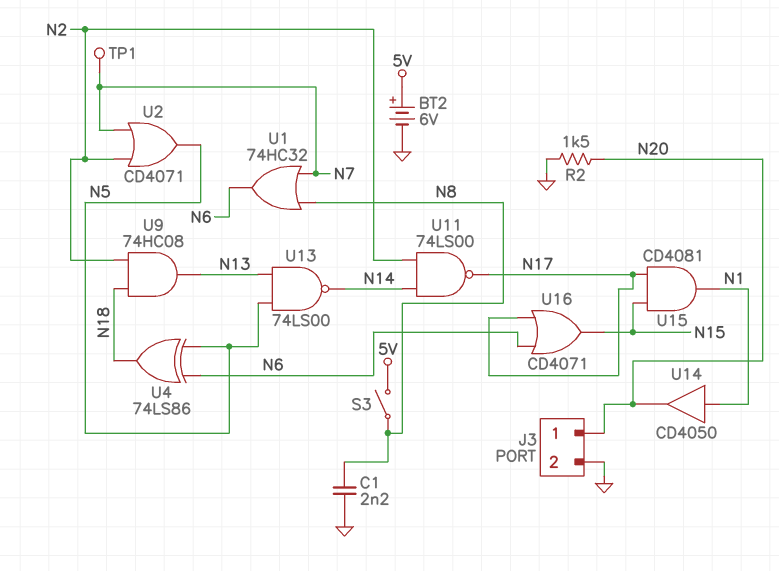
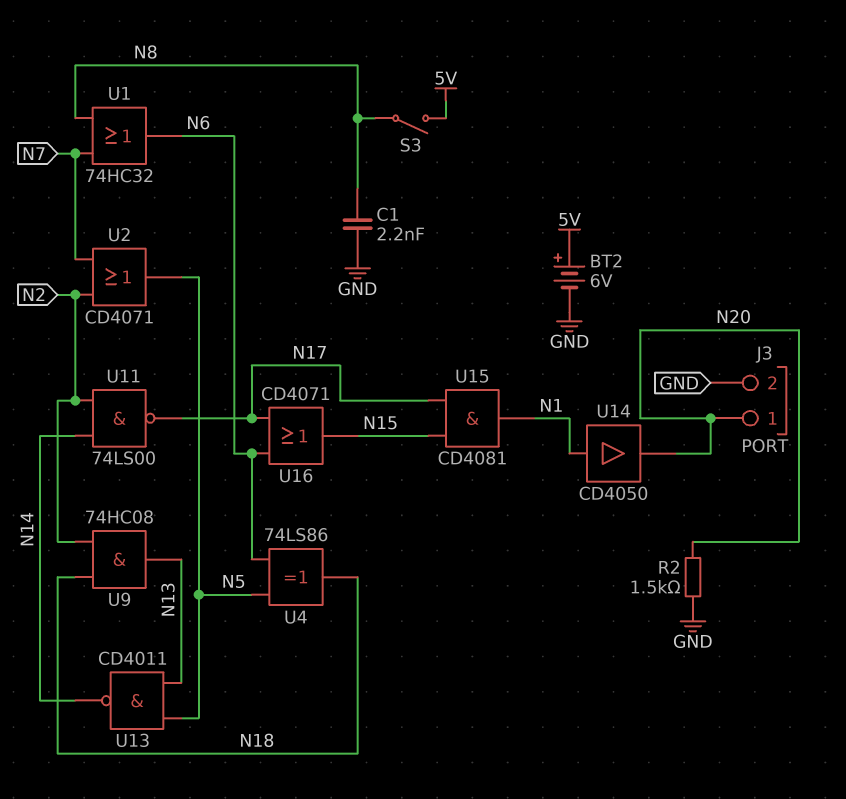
TP1: test point (N7) -> none
U13: NAND 74LS00 (in N5, in N13, out N14) -> NAND CD4011 (in N5, in N13, out N14)

